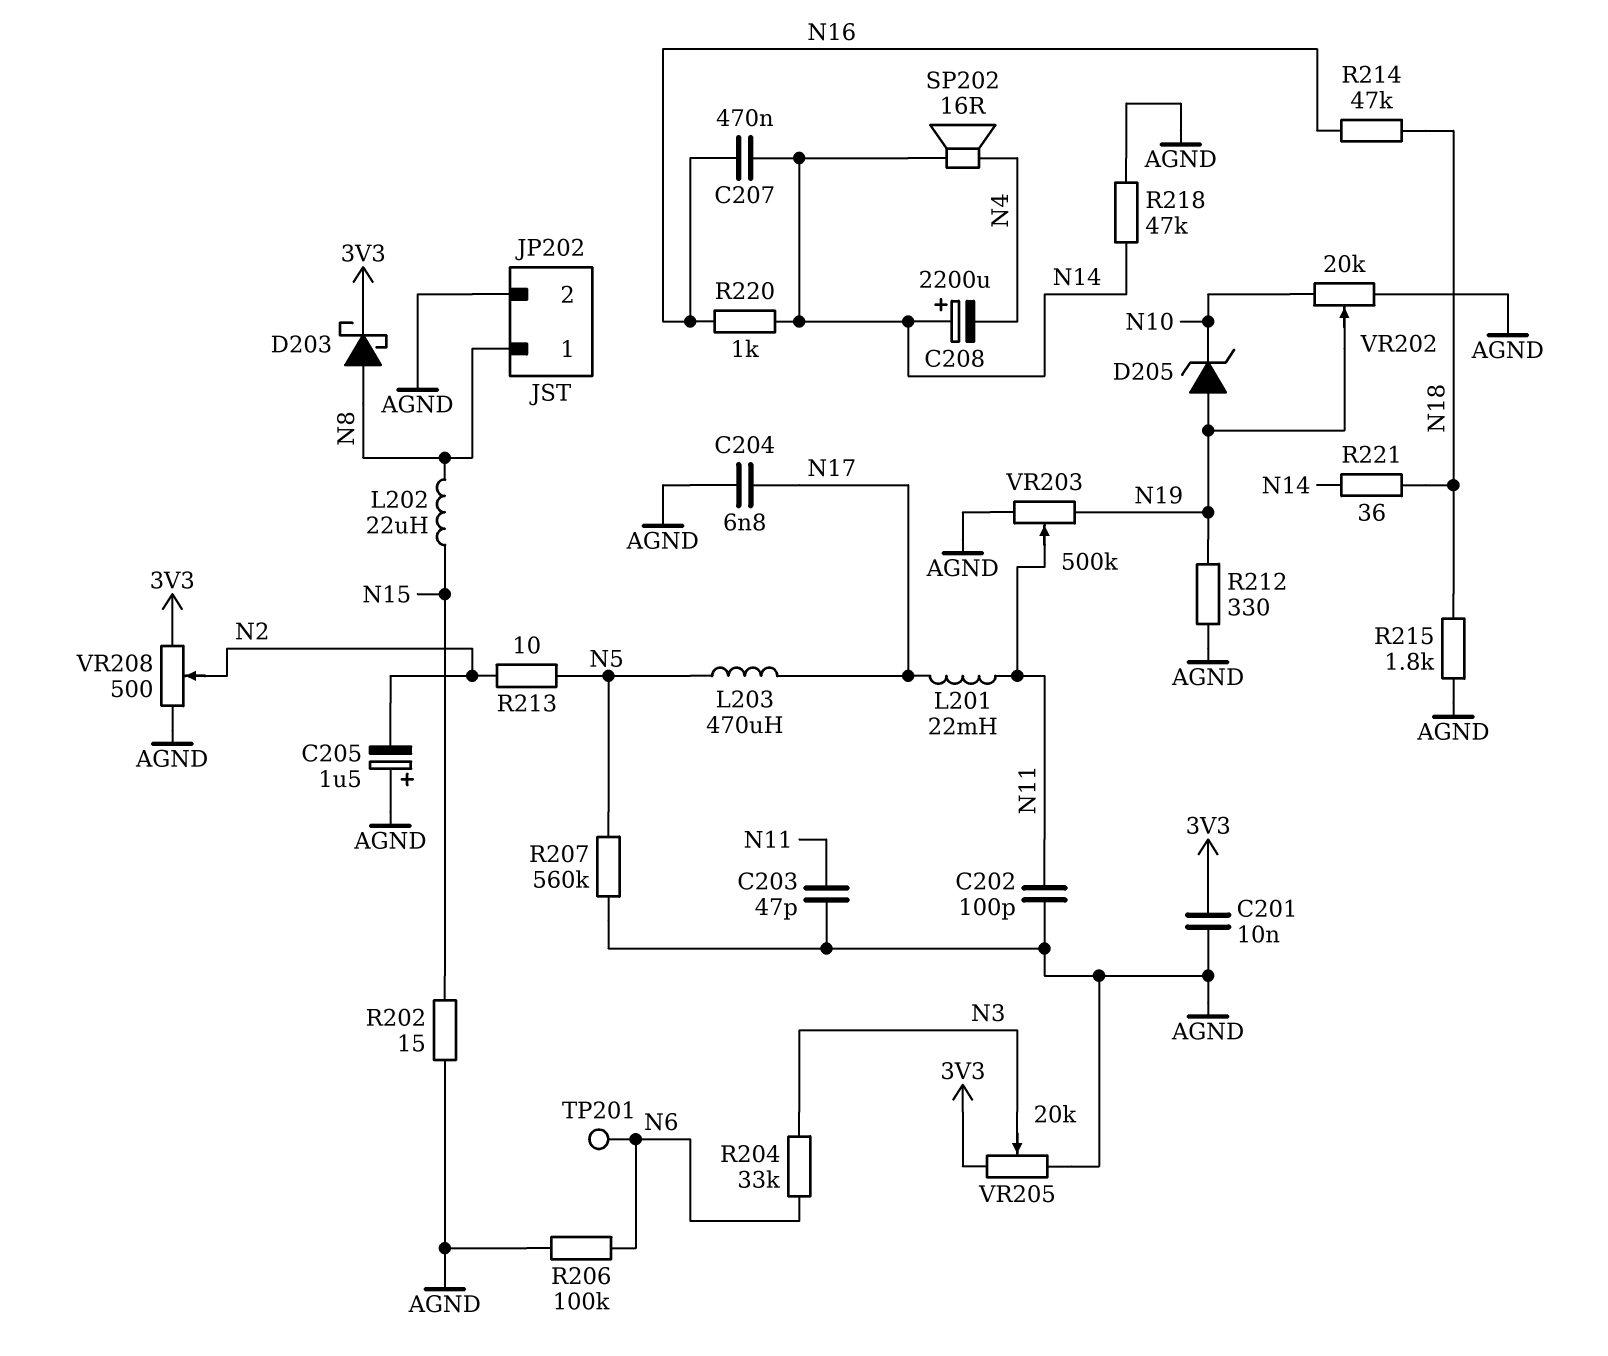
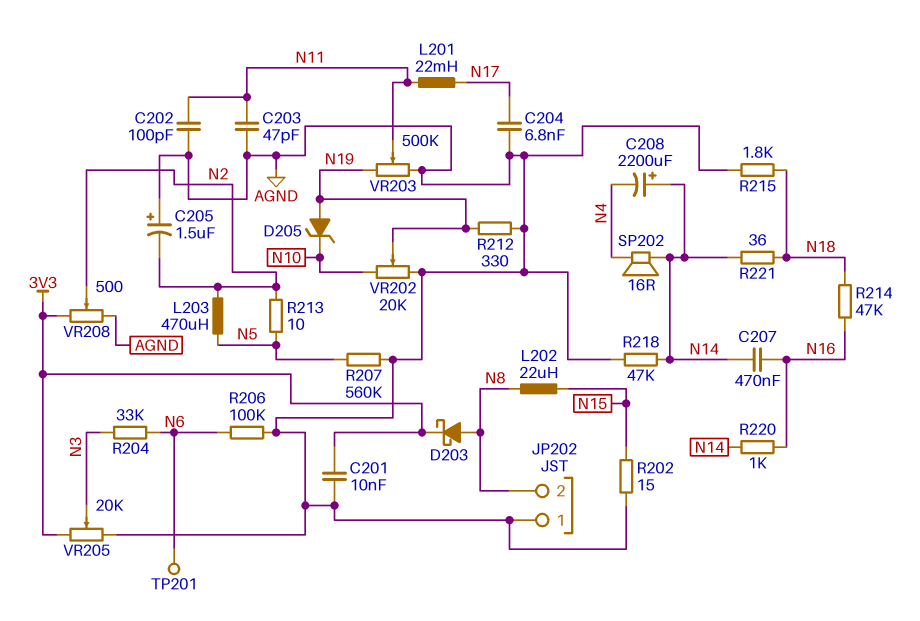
JP202 pin 1: N8 -> AGND
JP202 pin 2: AGND -> N8
L203: 470uH (N5, N17) -> 470uH (N2, N5)

